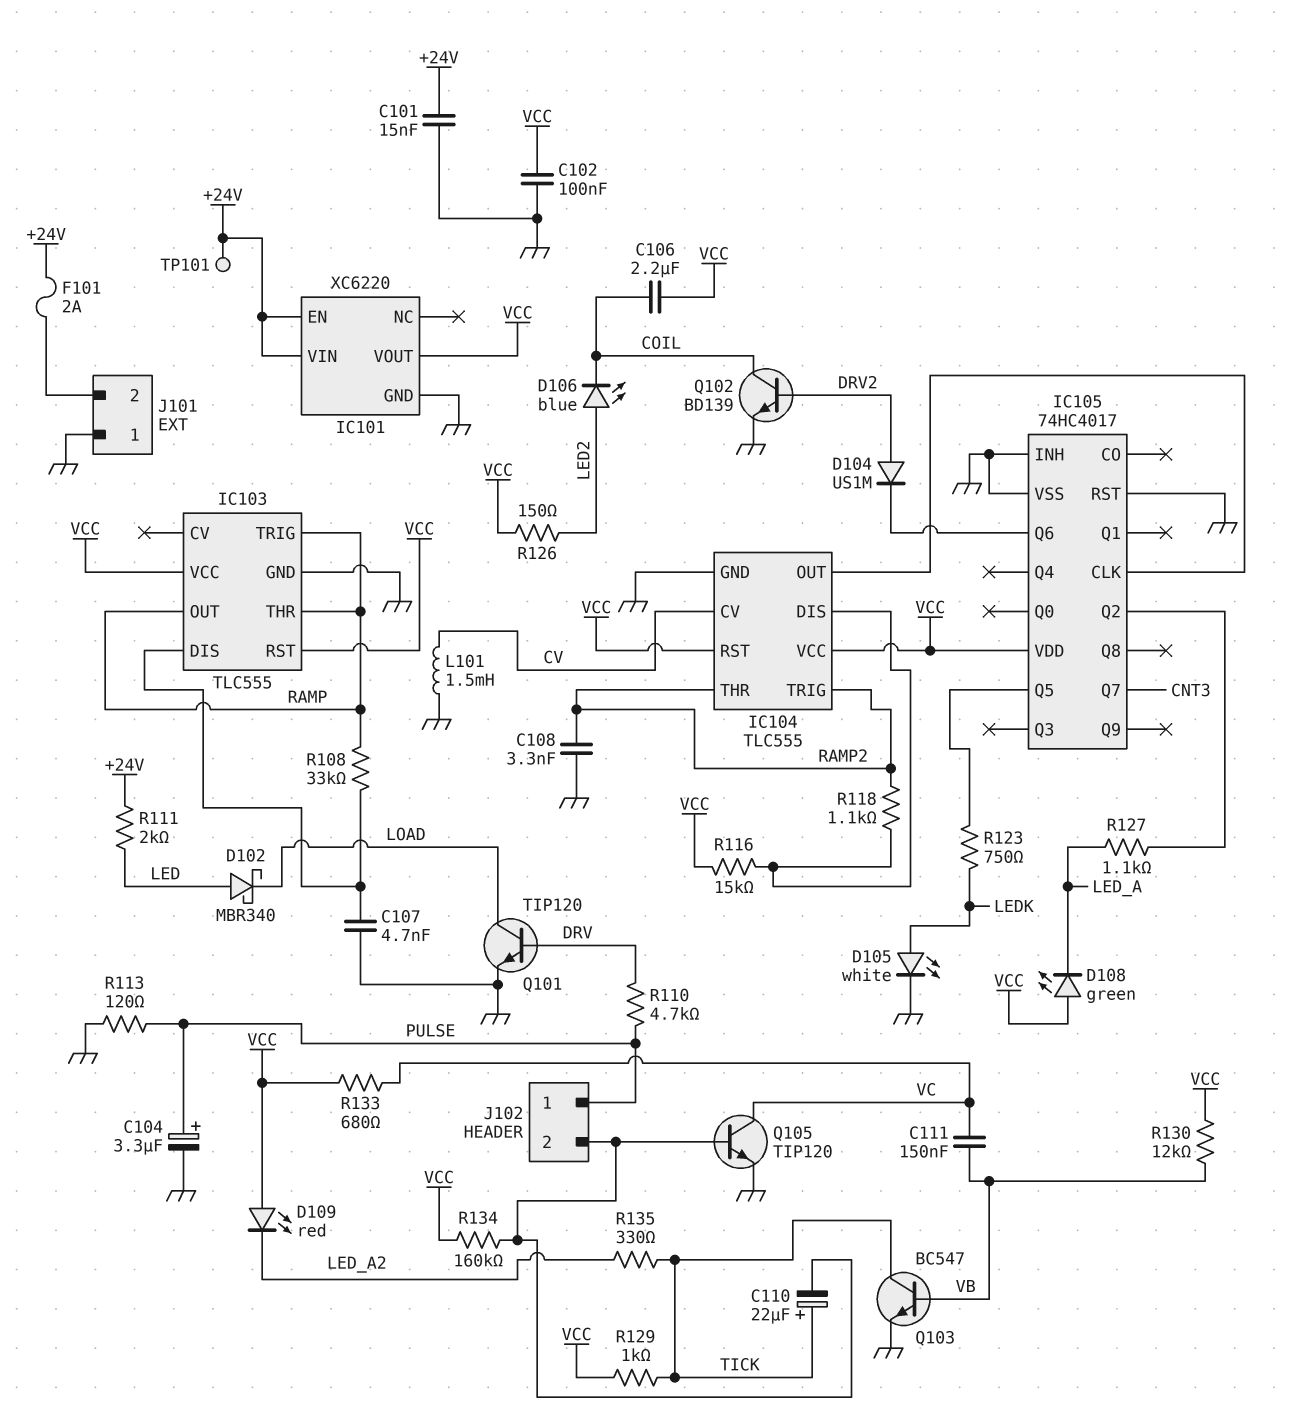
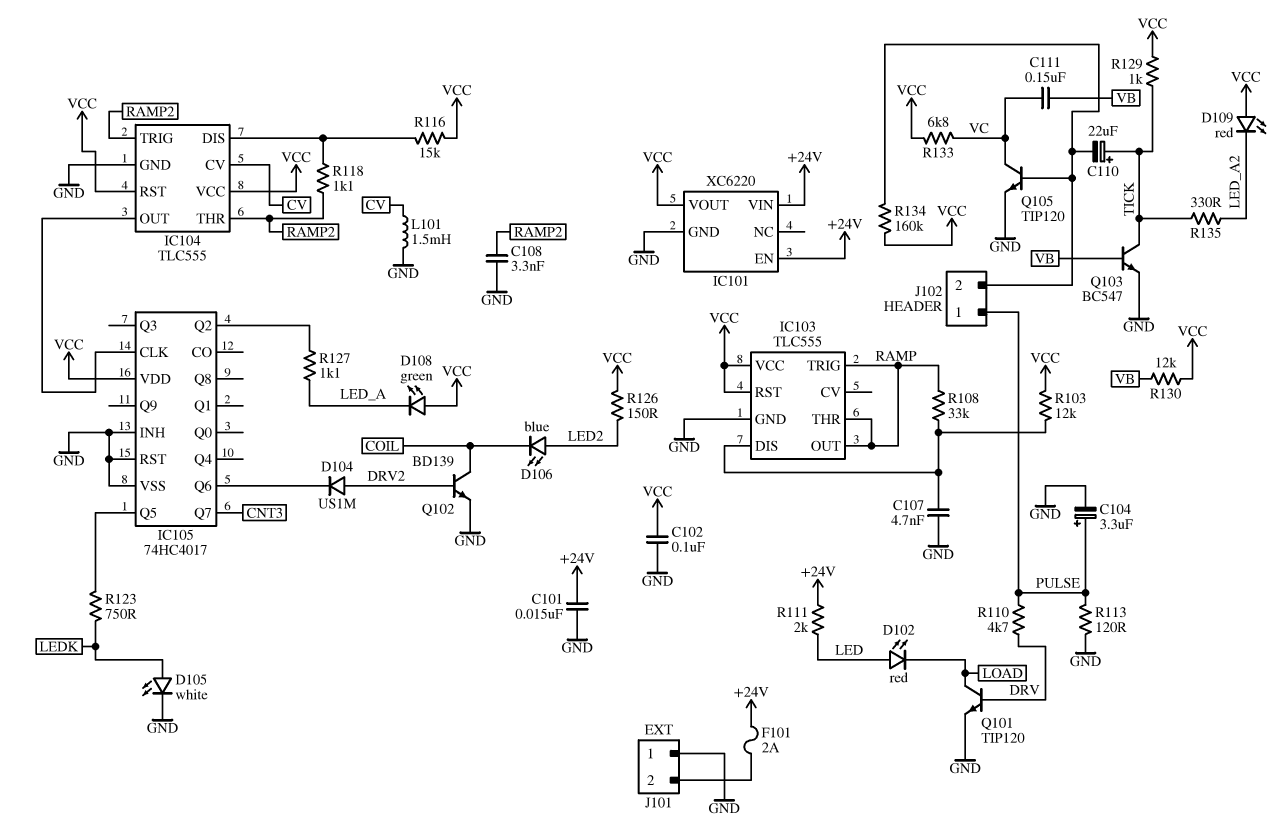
C106: 2.2uF (COIL, VCC) -> none
D102: schottky MBR340 (A LED, K LOAD) -> LED red (A LED, K LOAD)
R103: none -> 12k (IC103/DIS, VCC)
R133: 680 (VC, VCC) -> 6.8k (VC, VCC)
TP101: test point (+24V) -> none

